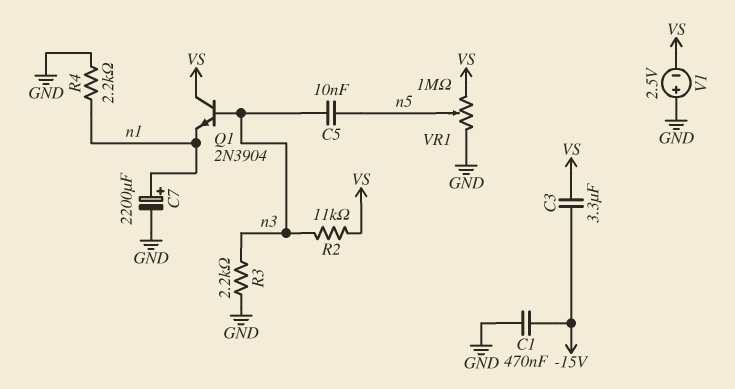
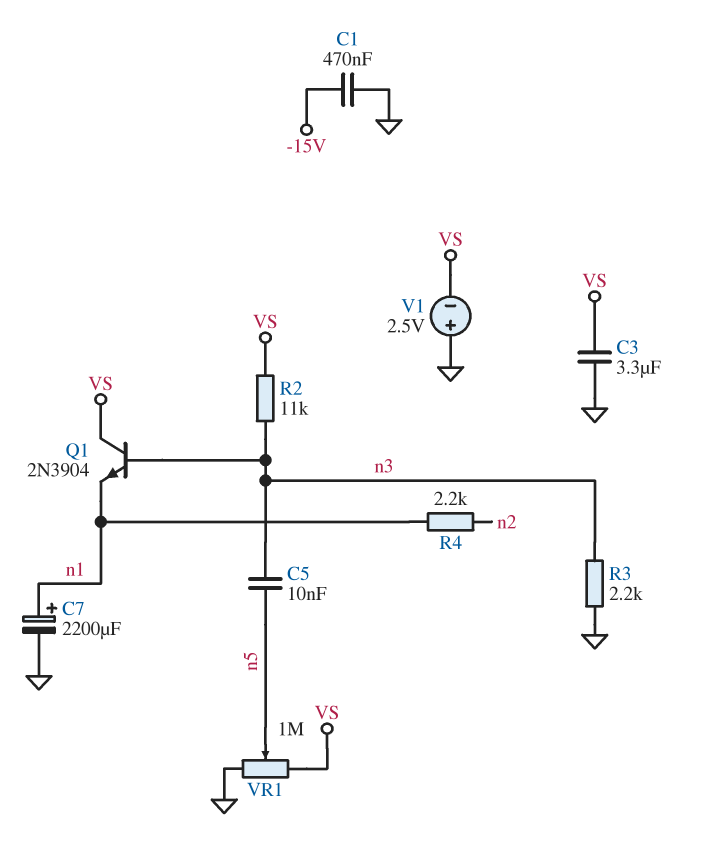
C3: 3.3uF (-15V, VS) -> 3.3uF (GND, VS)
R4: 2.2k (GND, n1) -> 2.2k (n1, n2)

